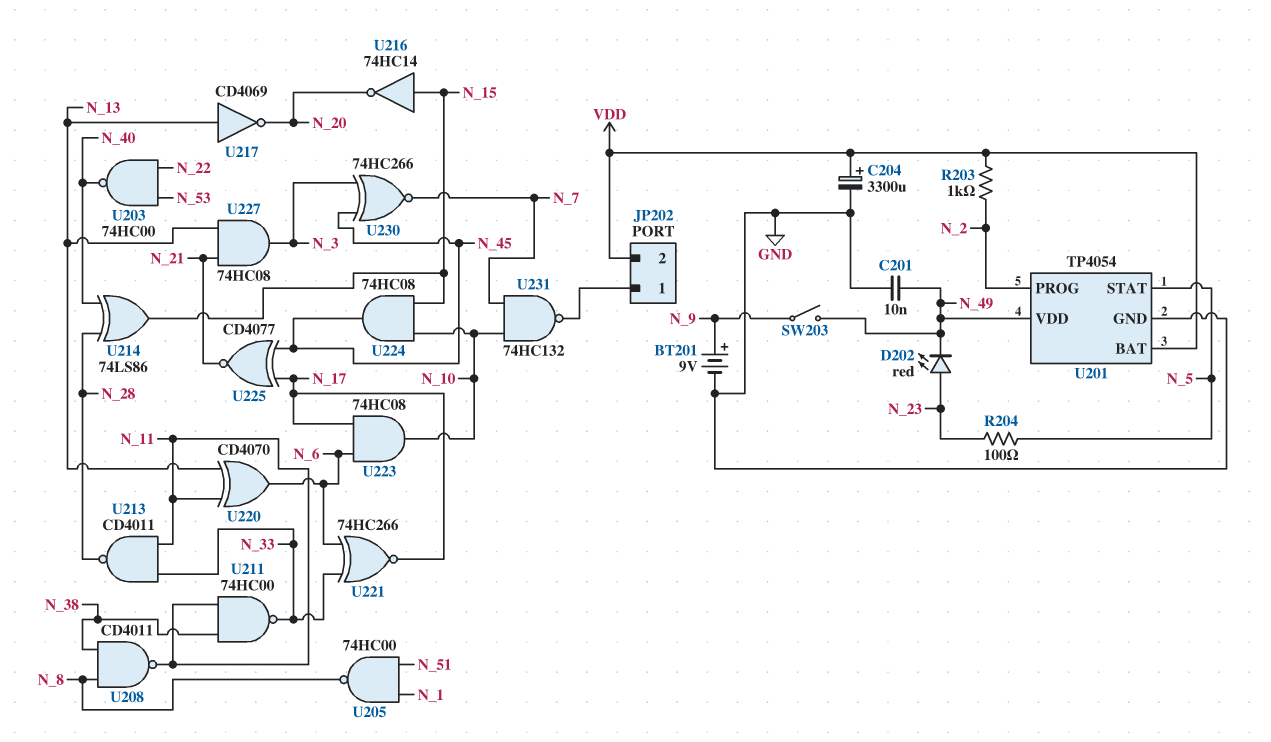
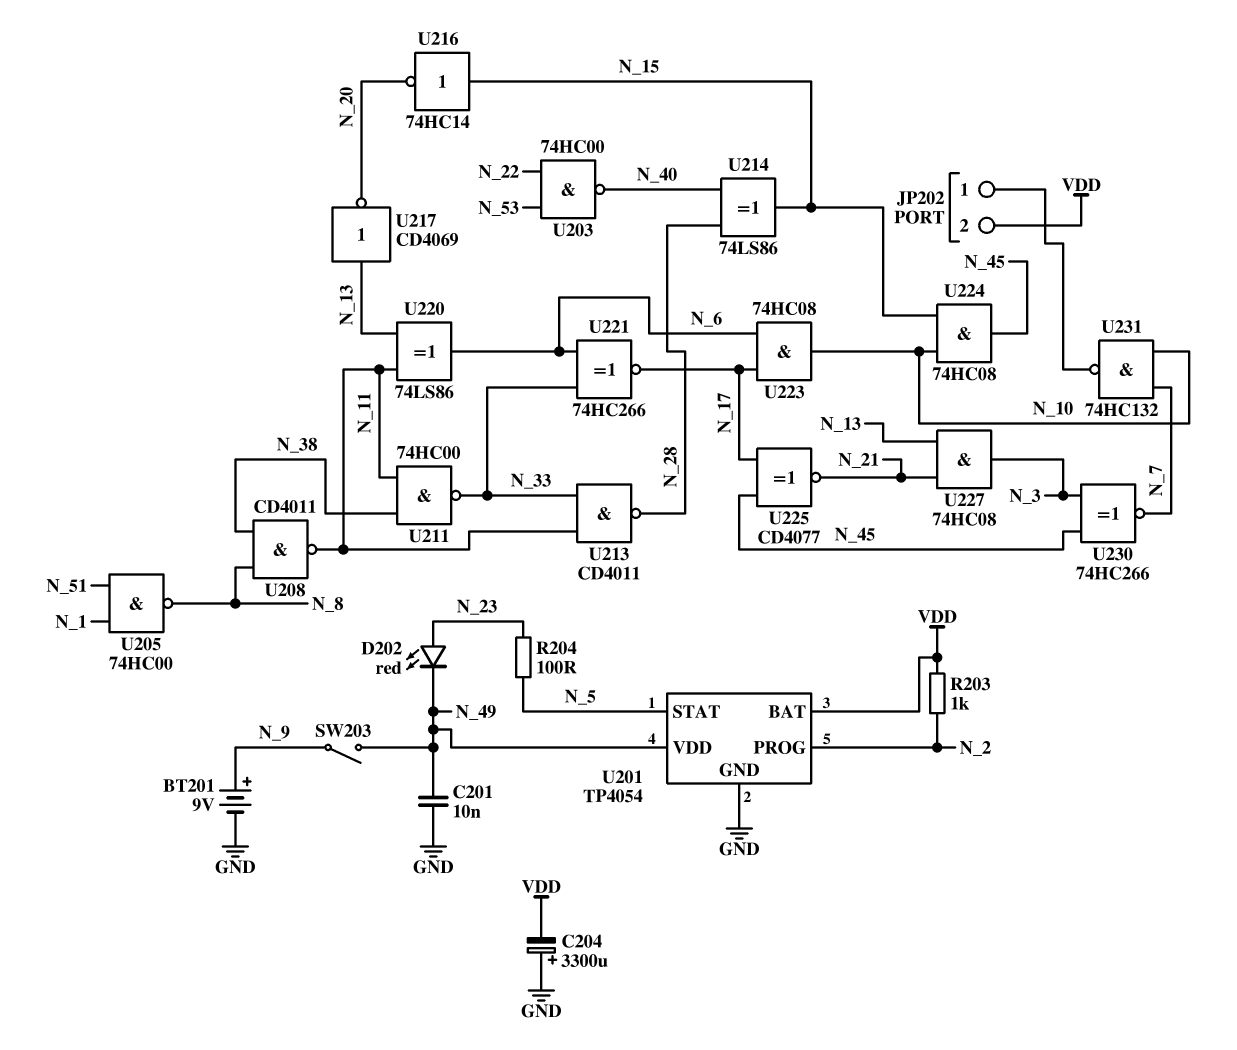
C204: 3300uF (plus VDD, minus GND) -> 3300uF (plus GND, minus VDD)
U220: XOR CD4070 (in N_11, in N_13, out N_6) -> XOR 74LS86 (in N_11, in N_13, out N_6)

